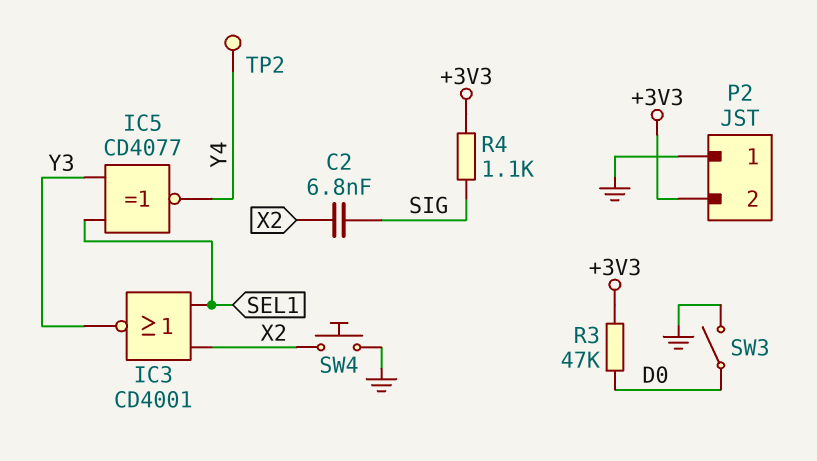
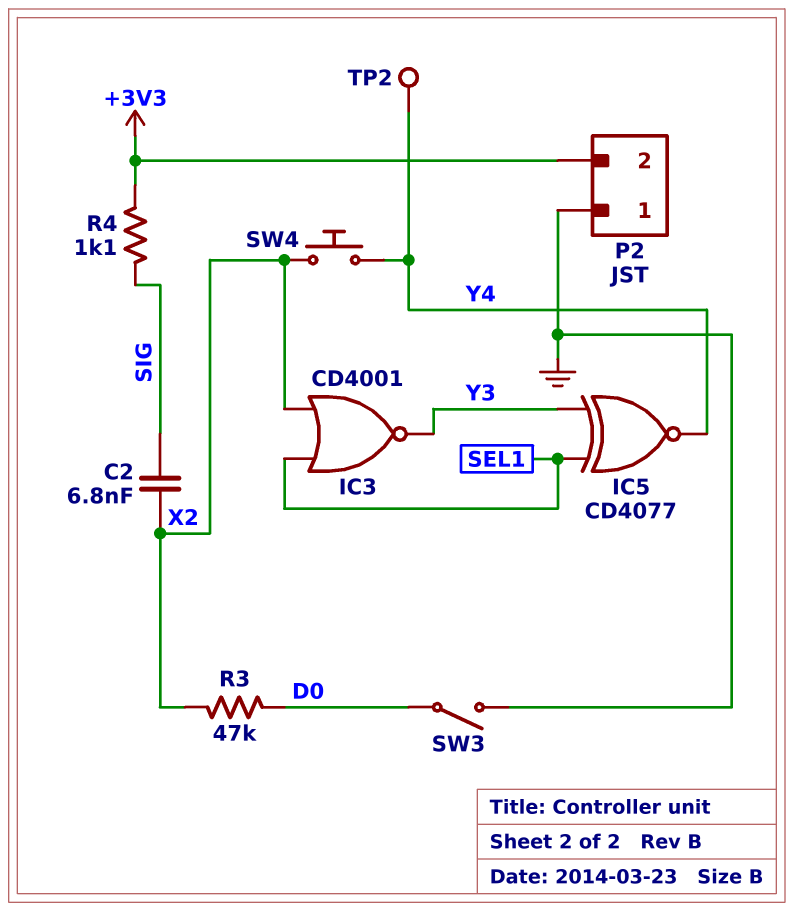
R3: 47k (+3V3, D0) -> 47k (D0, X2)
SW4: button (GND, X2) -> button (X2, Y4)

